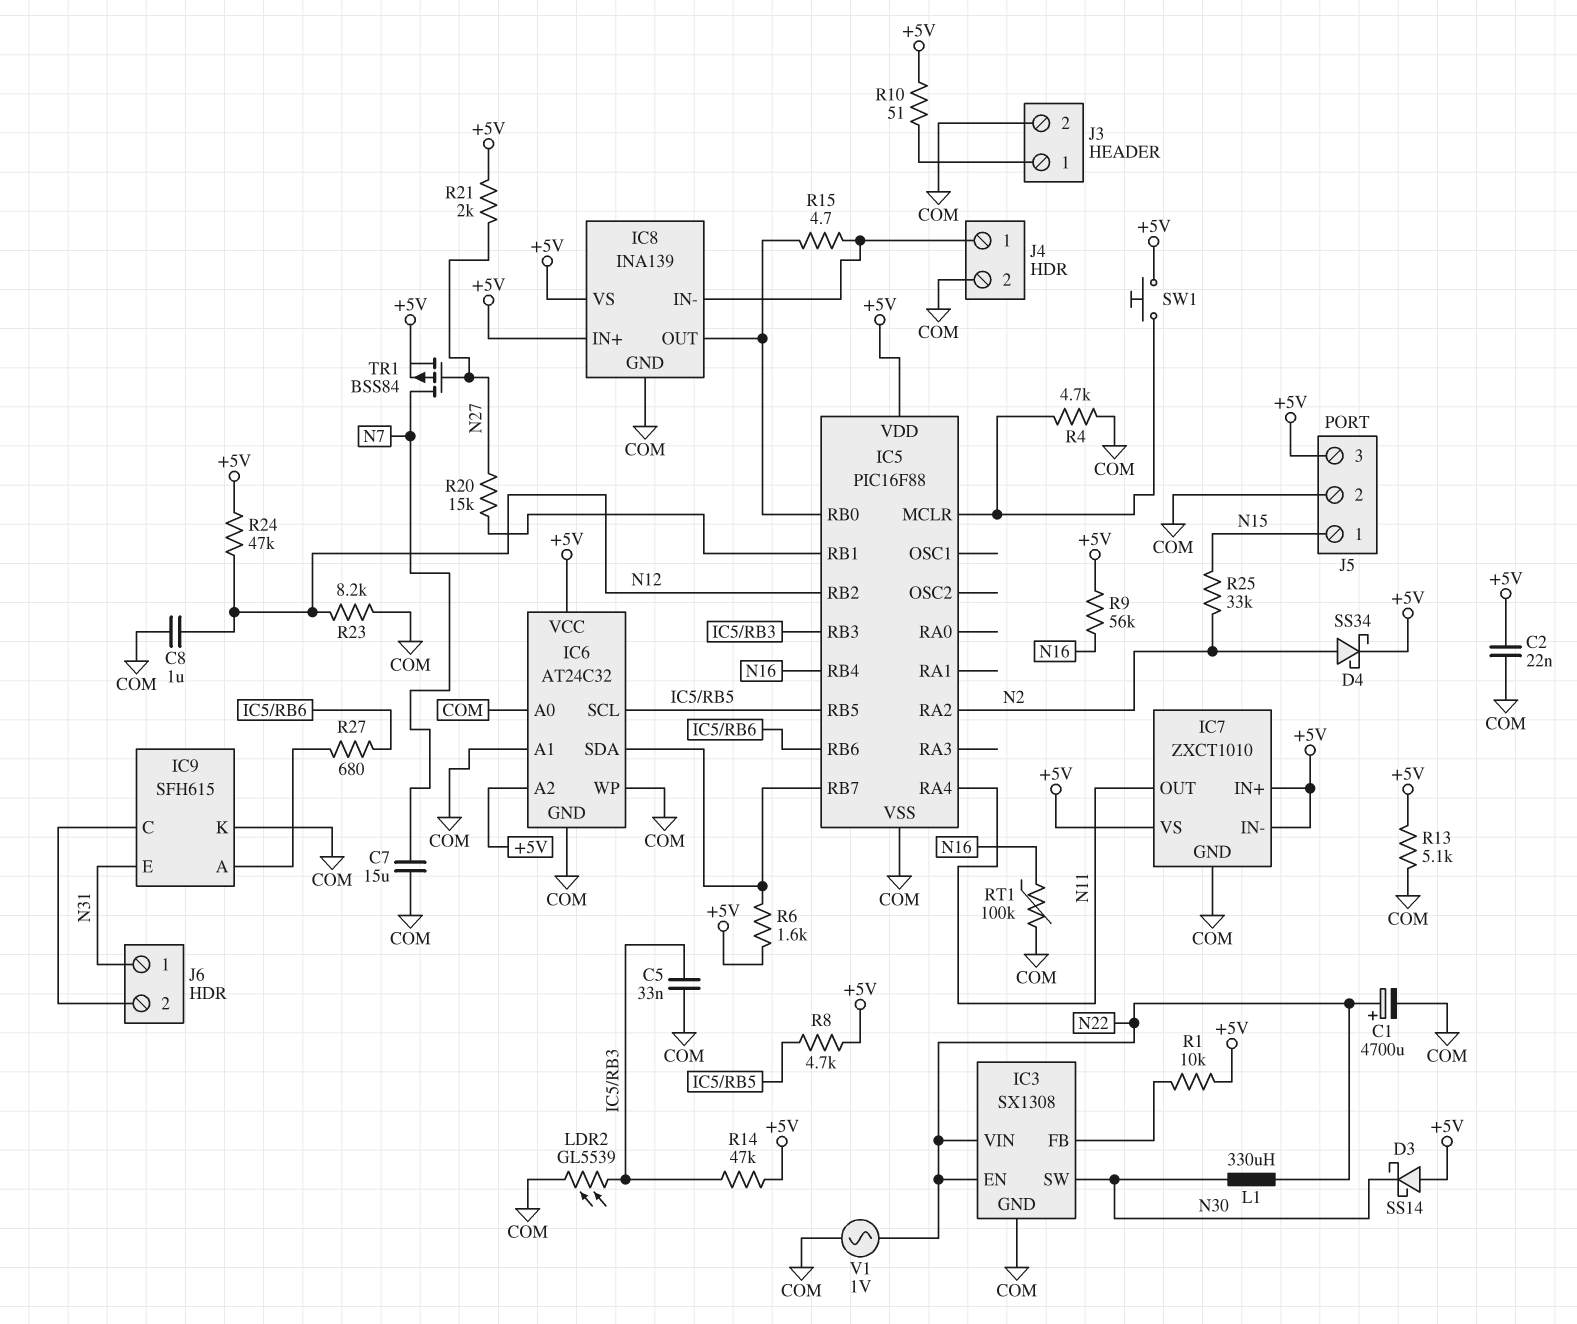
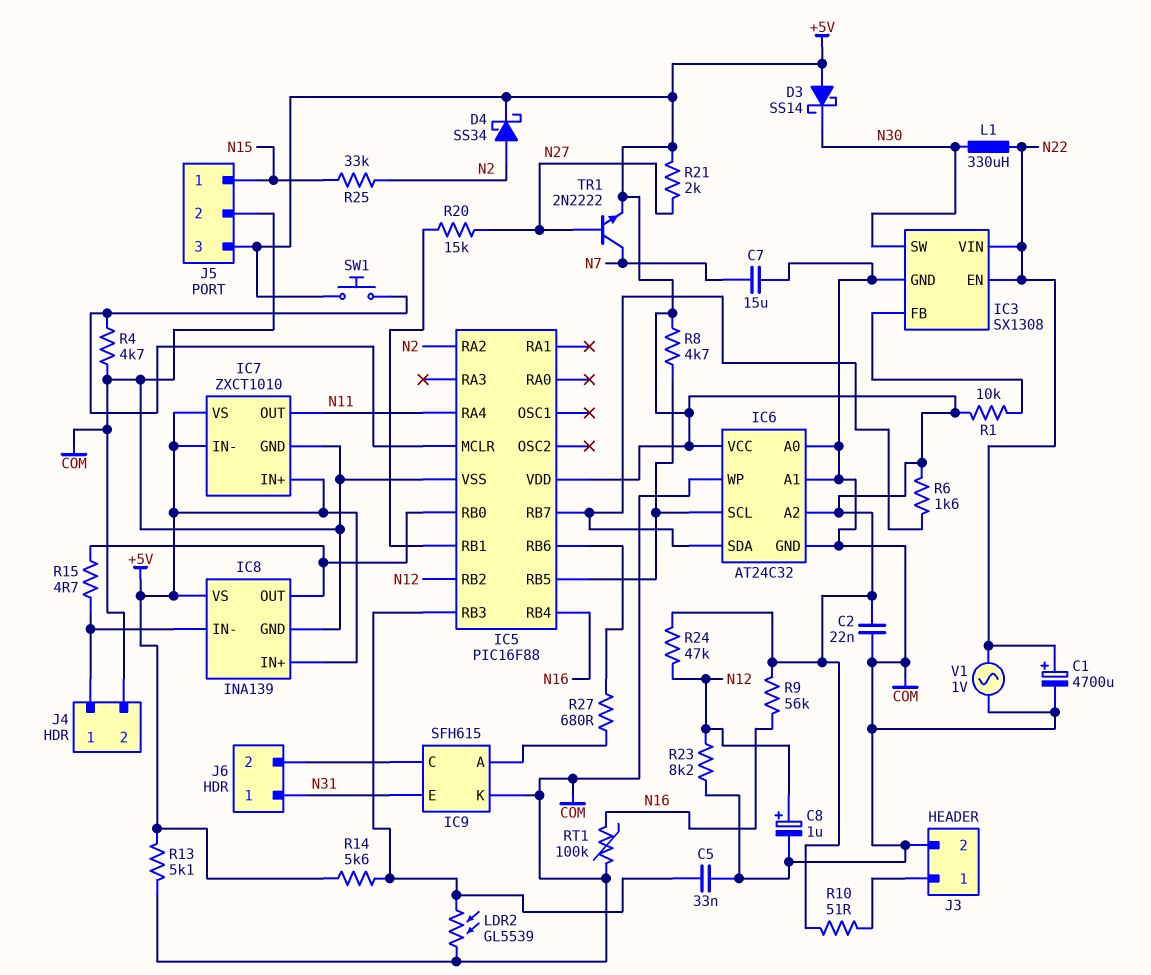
C8: 1uF (COM, N12) -> 1uF (plus N12, minus COM)
R14: 47k (+5V, IC5/RB3) -> 5.6k (+5V, IC5/RB3)
TR1: PMOS BSS84 (G N27, D N7, S +5V) -> NPN 2N2222 (B N27, C N7, E +5V)

